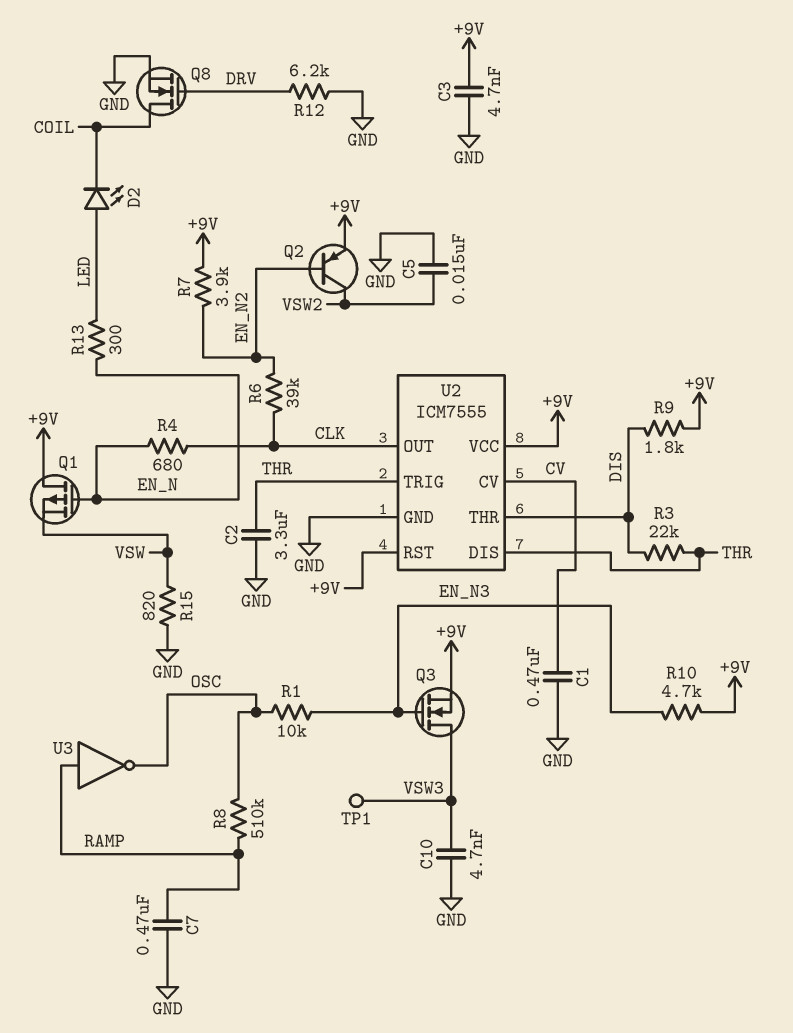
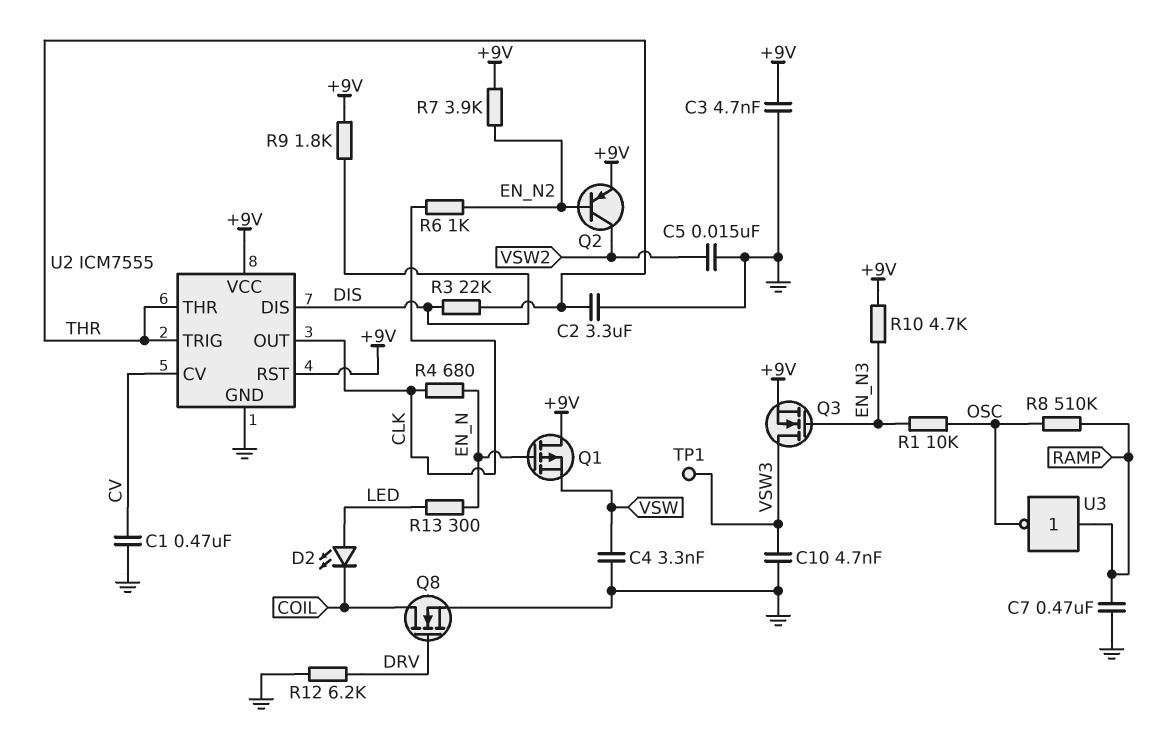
C4: none -> 3.3nF (GND, VSW)
R6: 39k (CLK, EN_N2) -> 1k (CLK, EN_N2)
R15: 820 (GND, VSW) -> none
U2 pin DIS: THR -> DIS
U2 pin THR: DIS -> THR

